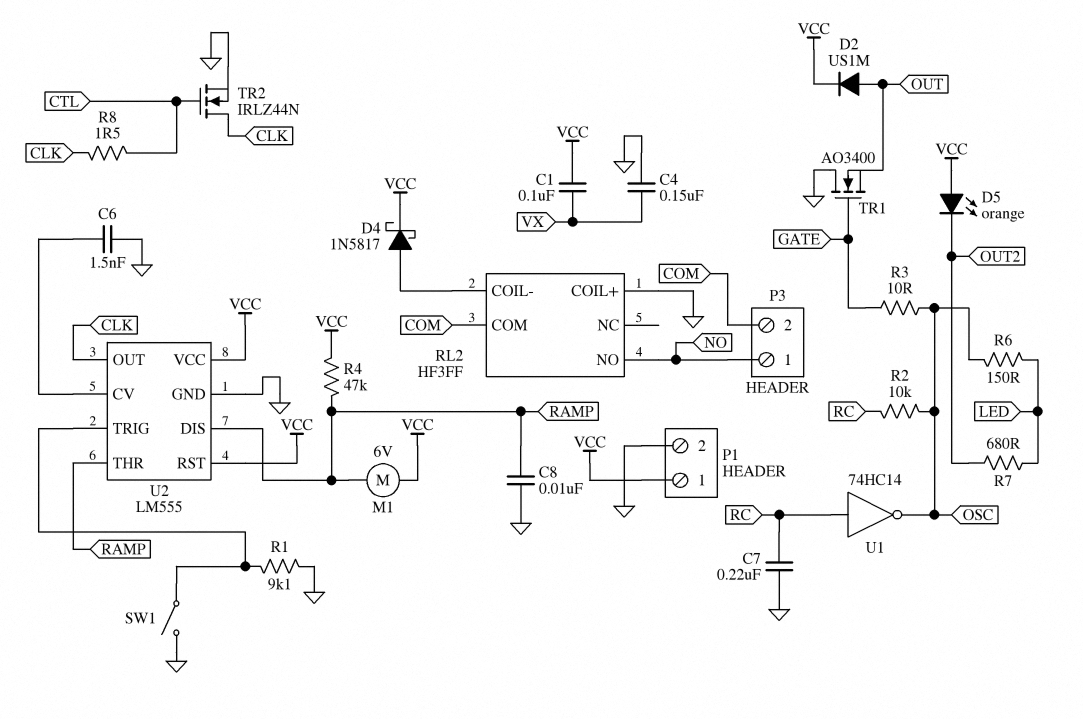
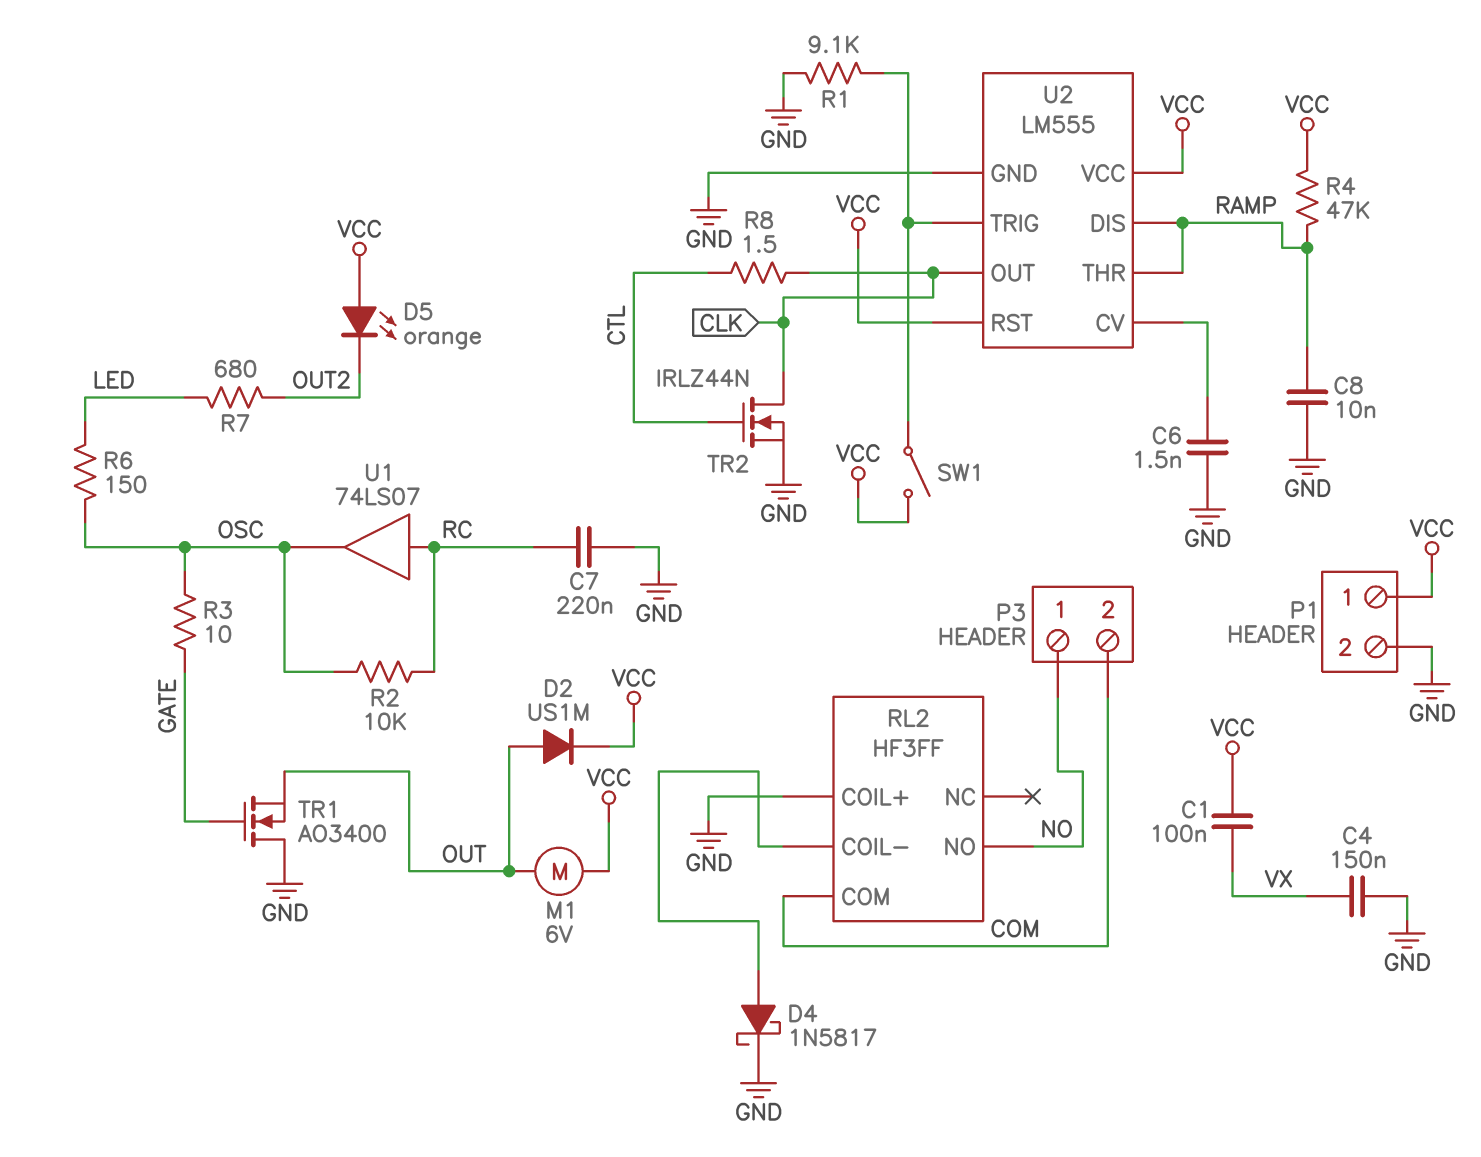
D4: schottky 1N5817 (A RL2/COIL-, K VCC) -> schottky 1N5817 (A RL2/COIL-, K GND)
M1: motor 6V (RAMP, VCC) -> motor 6V (OUT, VCC)
SW1: switch (GND, U2/TRIG) -> switch (U2/TRIG, VCC)
U1: NOT 74HC14 (in RC, out OSC) -> buffer 74LS07 (in RC, out OSC)

